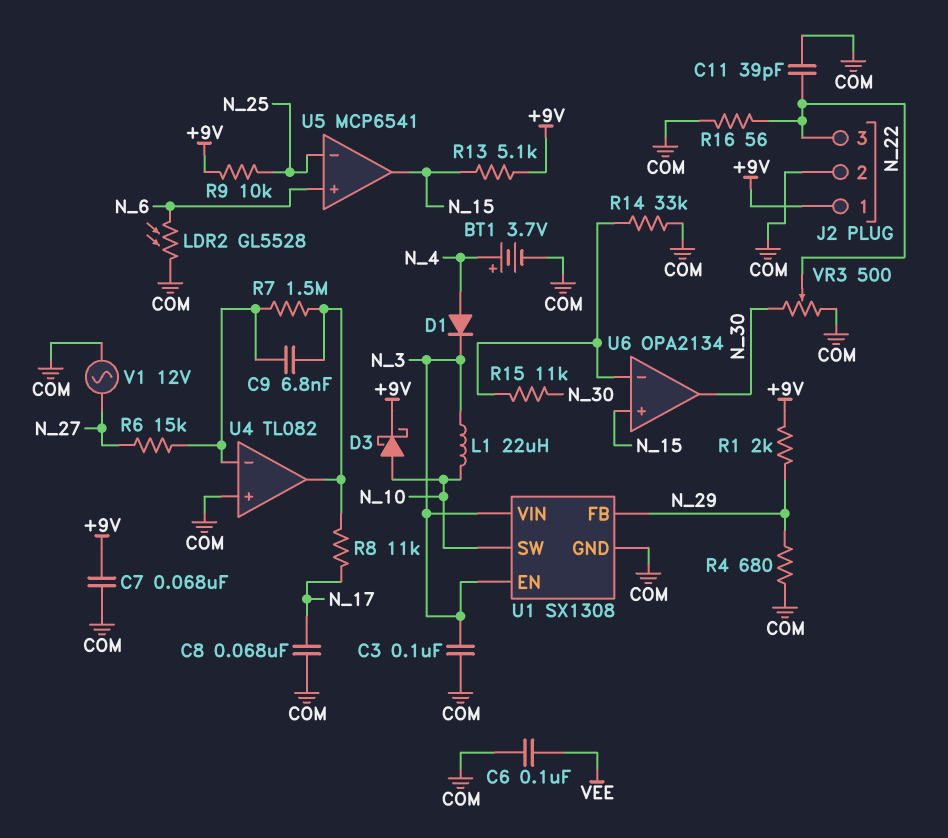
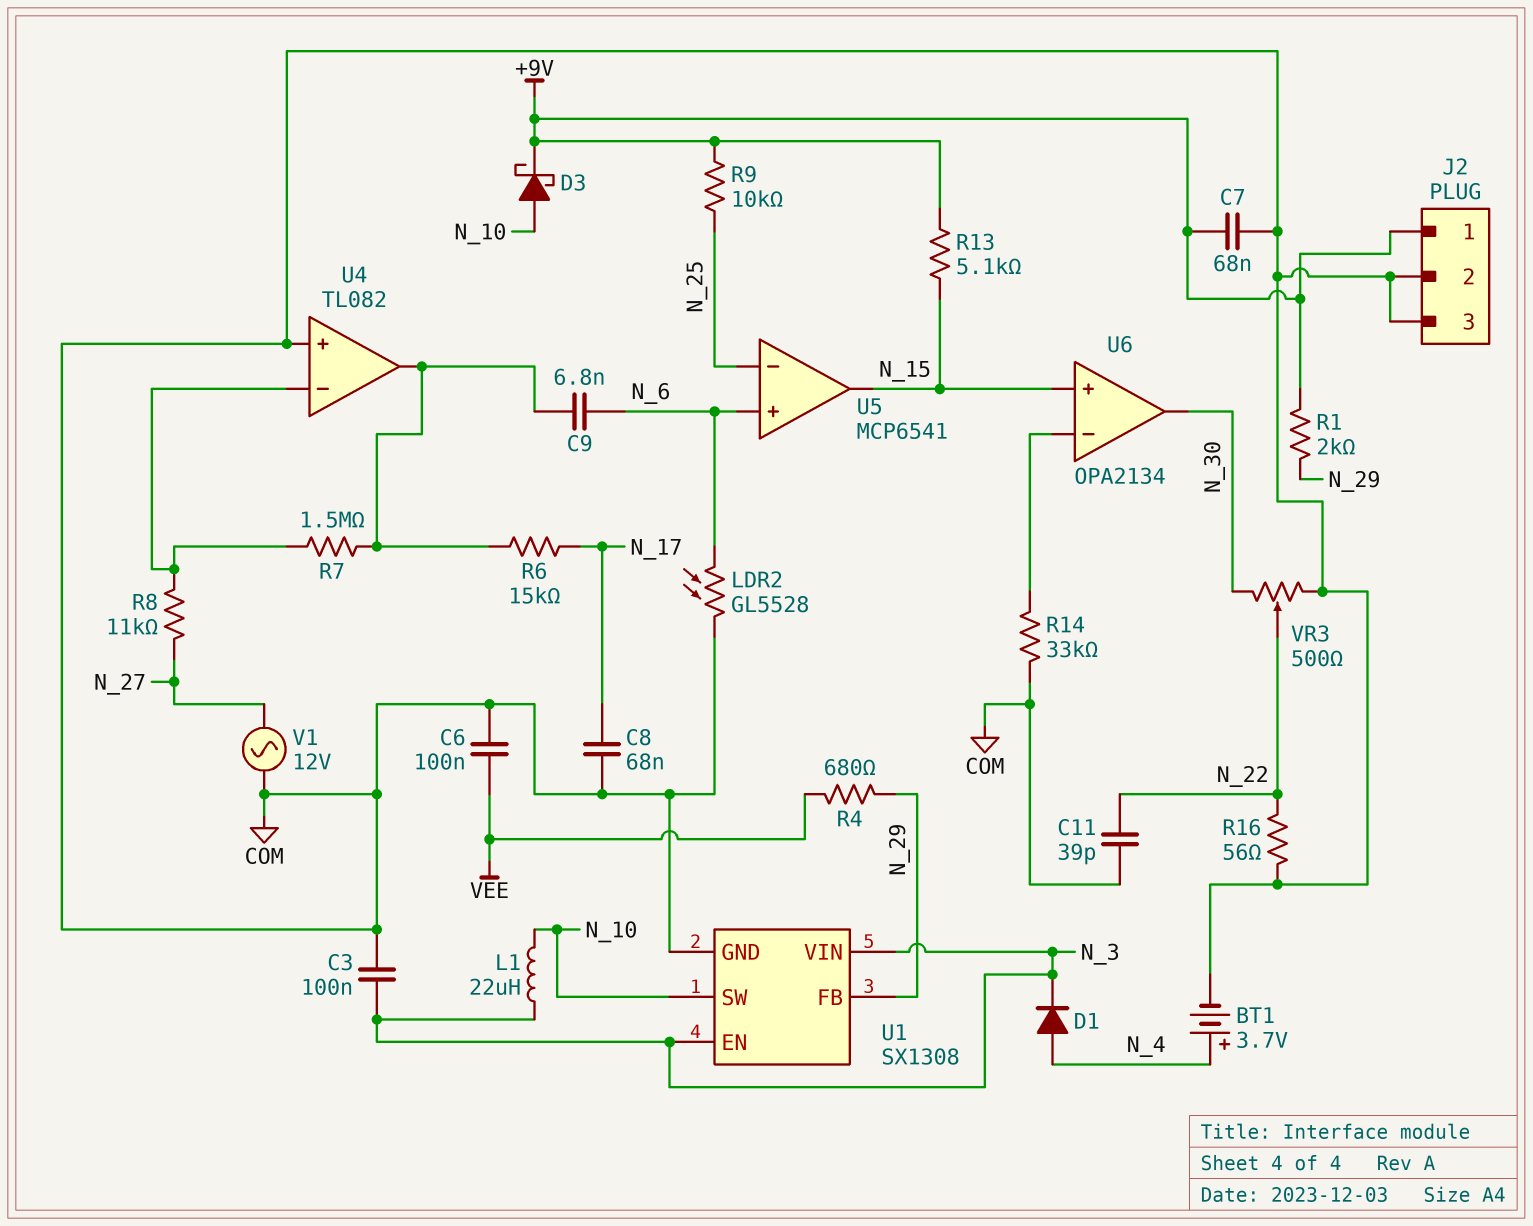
C9: 6.8nF (U4/in-, U4/out) -> 6.8nF (N_6, U4/out)
J2 pin 3: N_22 -> COM
R4: 680 (COM, N_29) -> 680 (N_29, VEE)
R6: 15k (N_27, U4/in-) -> 15k (N_17, U4/out)
R8: 11k (N_17, U4/out) -> 11k (N_27, U4/in-)
R15: 11k (N_30, U6/in-) -> none

